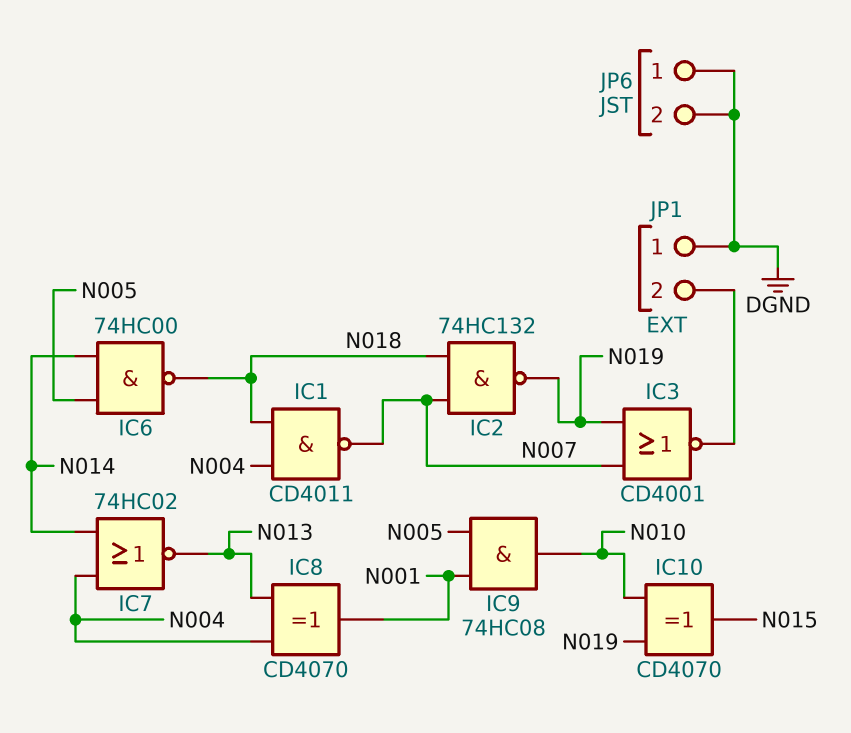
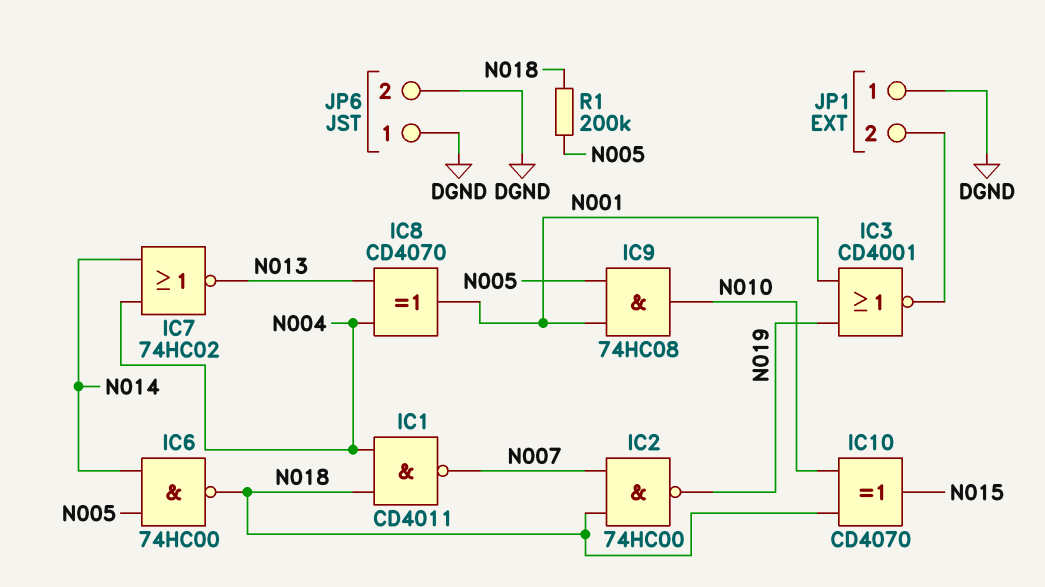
IC2: NAND 74HC132 (in N007, in N018, out N019) -> NAND 74HC00 (in N007, in N018, out N019)
IC3: NOR CD4001 (in N007, in N019, out JP1/2) -> NOR CD4001 (in N001, in N019, out JP1/2)
IC10: XOR CD4070 (in N010, in N019, out N015) -> XOR CD4070 (in N010, in N018, out N015)
R1: none -> 200k (N005, N018)

